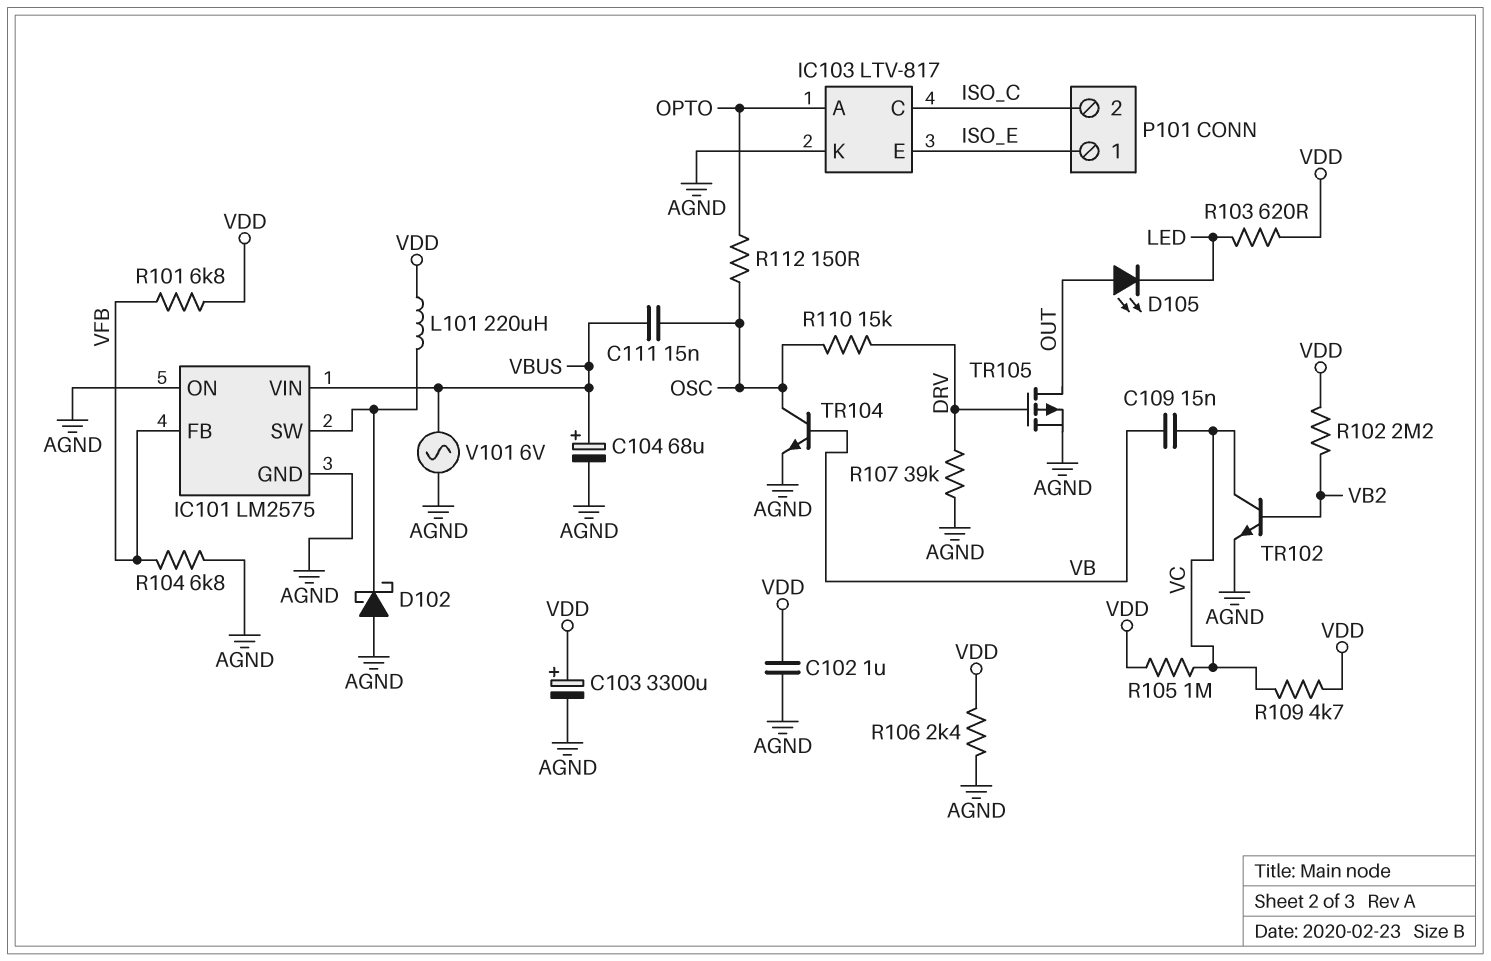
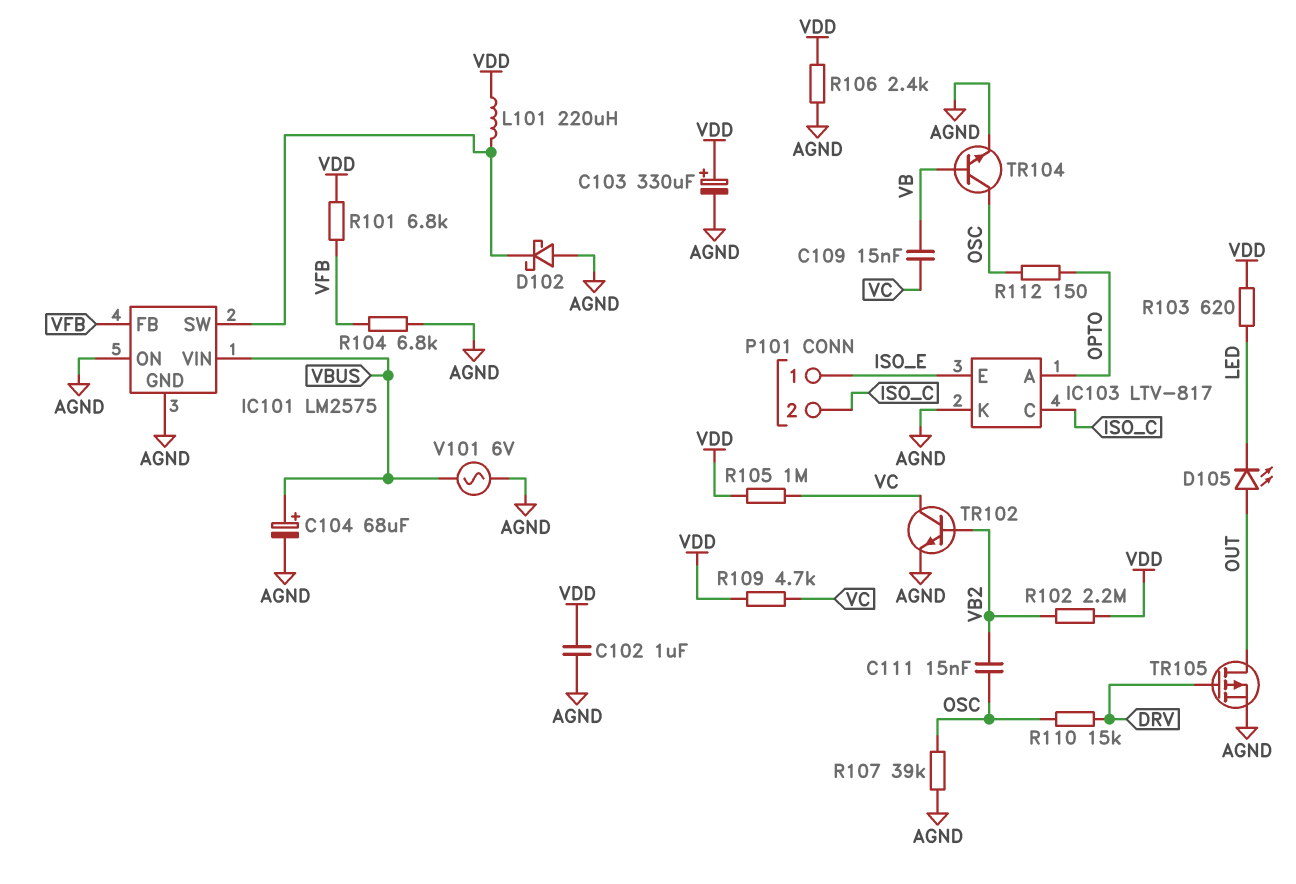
C103: 3300uF (plus VDD, minus AGND) -> 330uF (plus VDD, minus AGND)
C111: 15nF (OSC, VBUS) -> 15nF (OSC, VB2)
R107: 39k (AGND, DRV) -> 39k (AGND, OSC)

